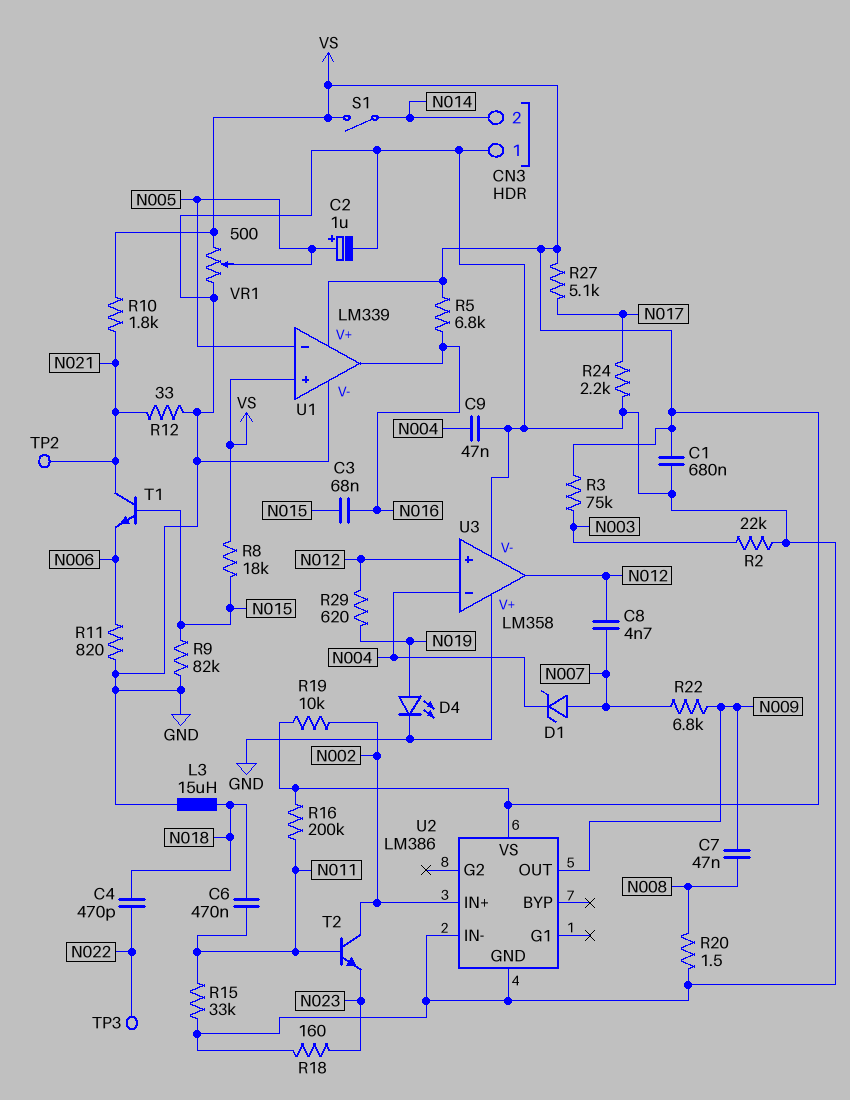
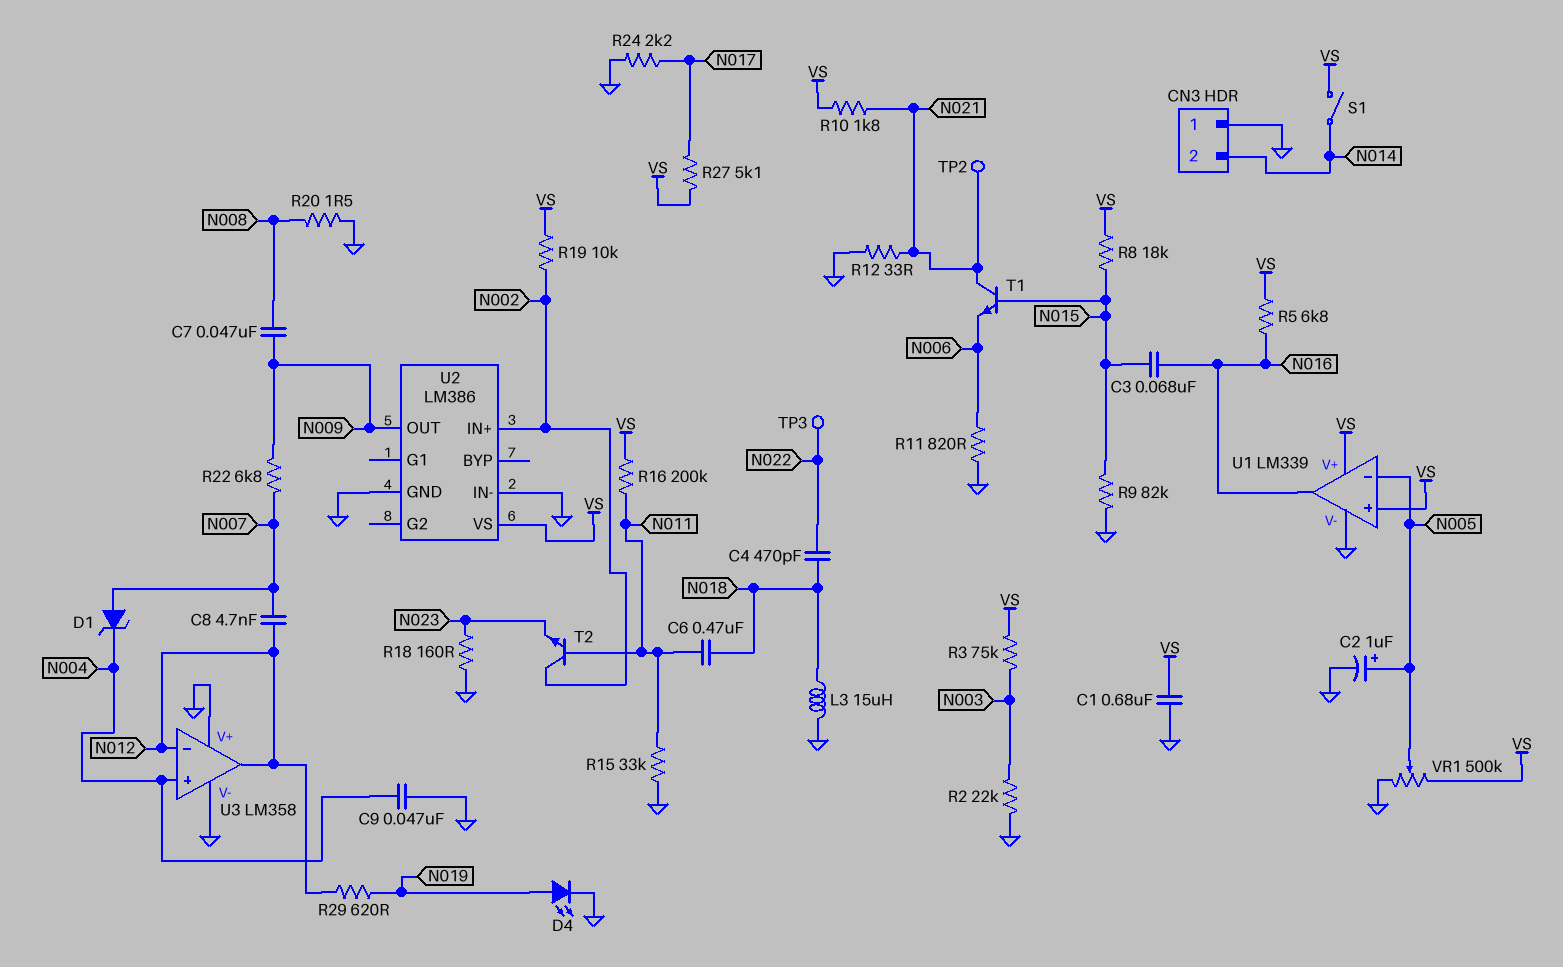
U3 pin in+: N012 -> N004
U3 pin in-: N004 -> N012
VR1: 500 (GND, VS, wiper N005) -> 500k (GND, VS, wiper N005)

